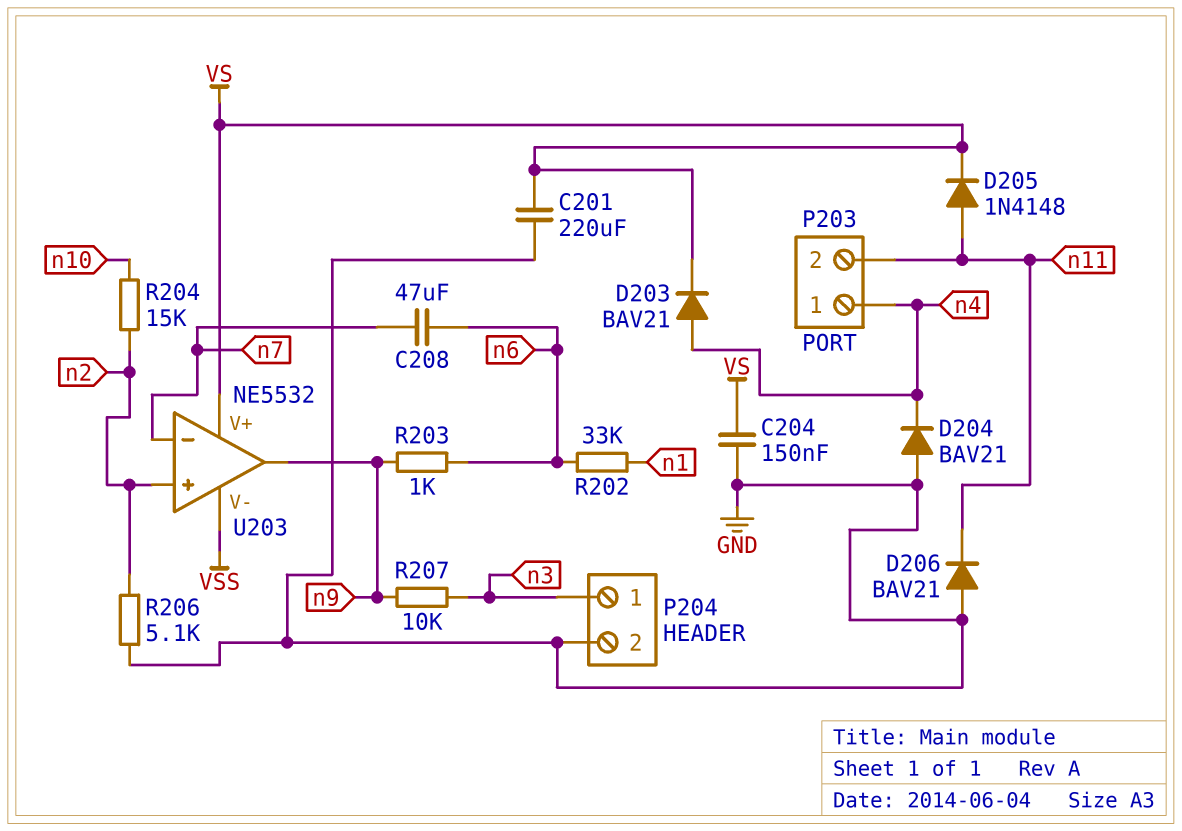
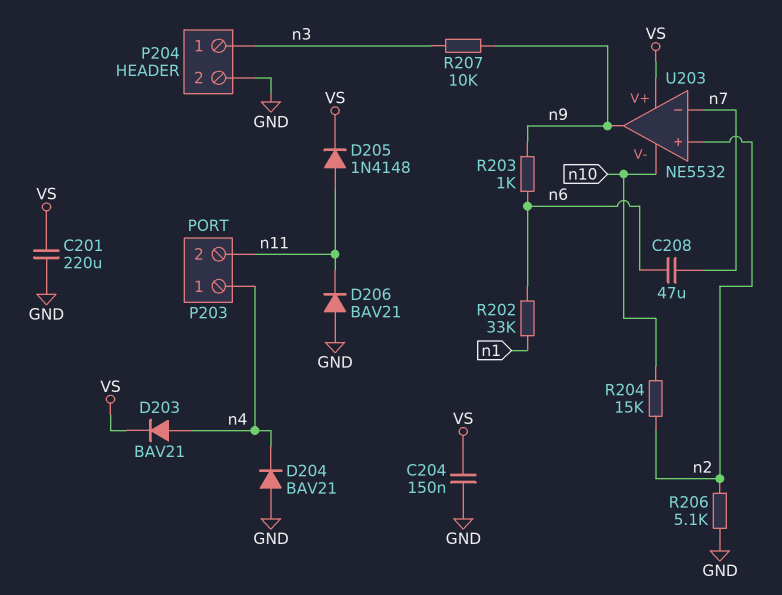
U203 pin V-: VSS -> n10

